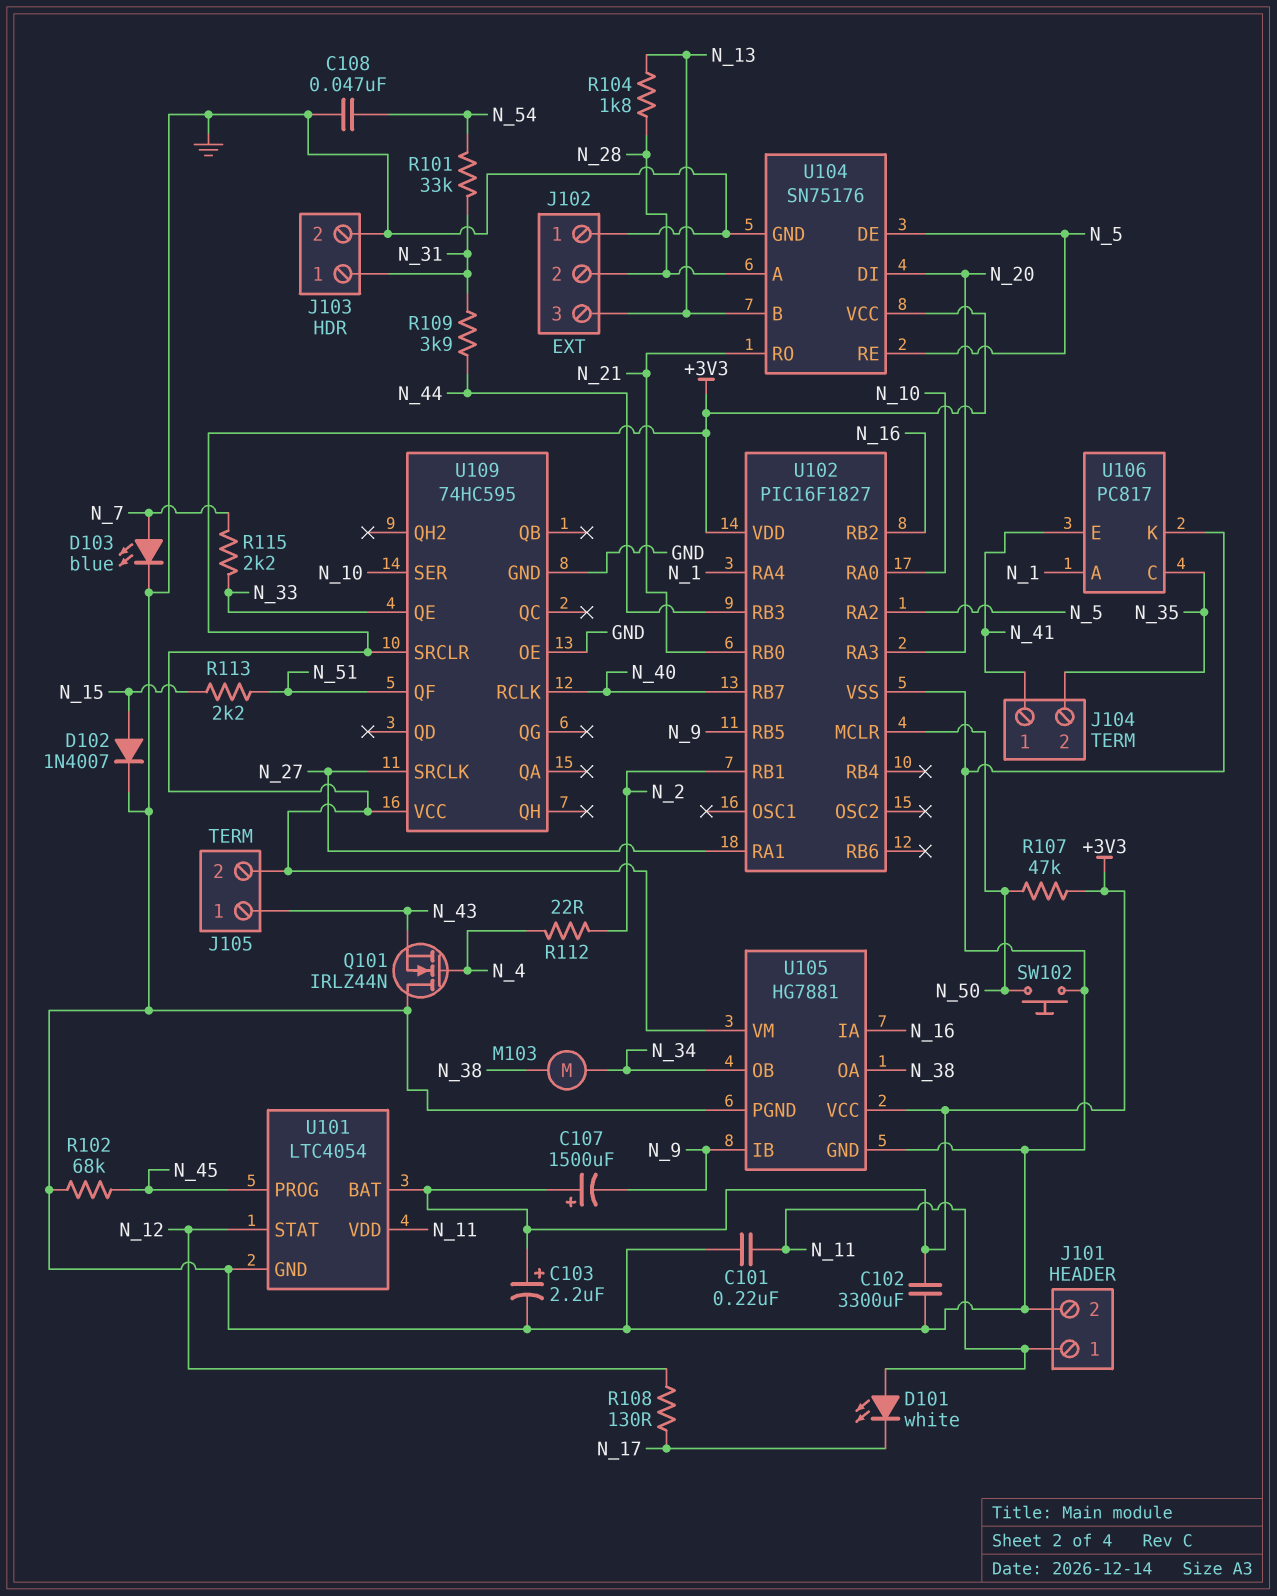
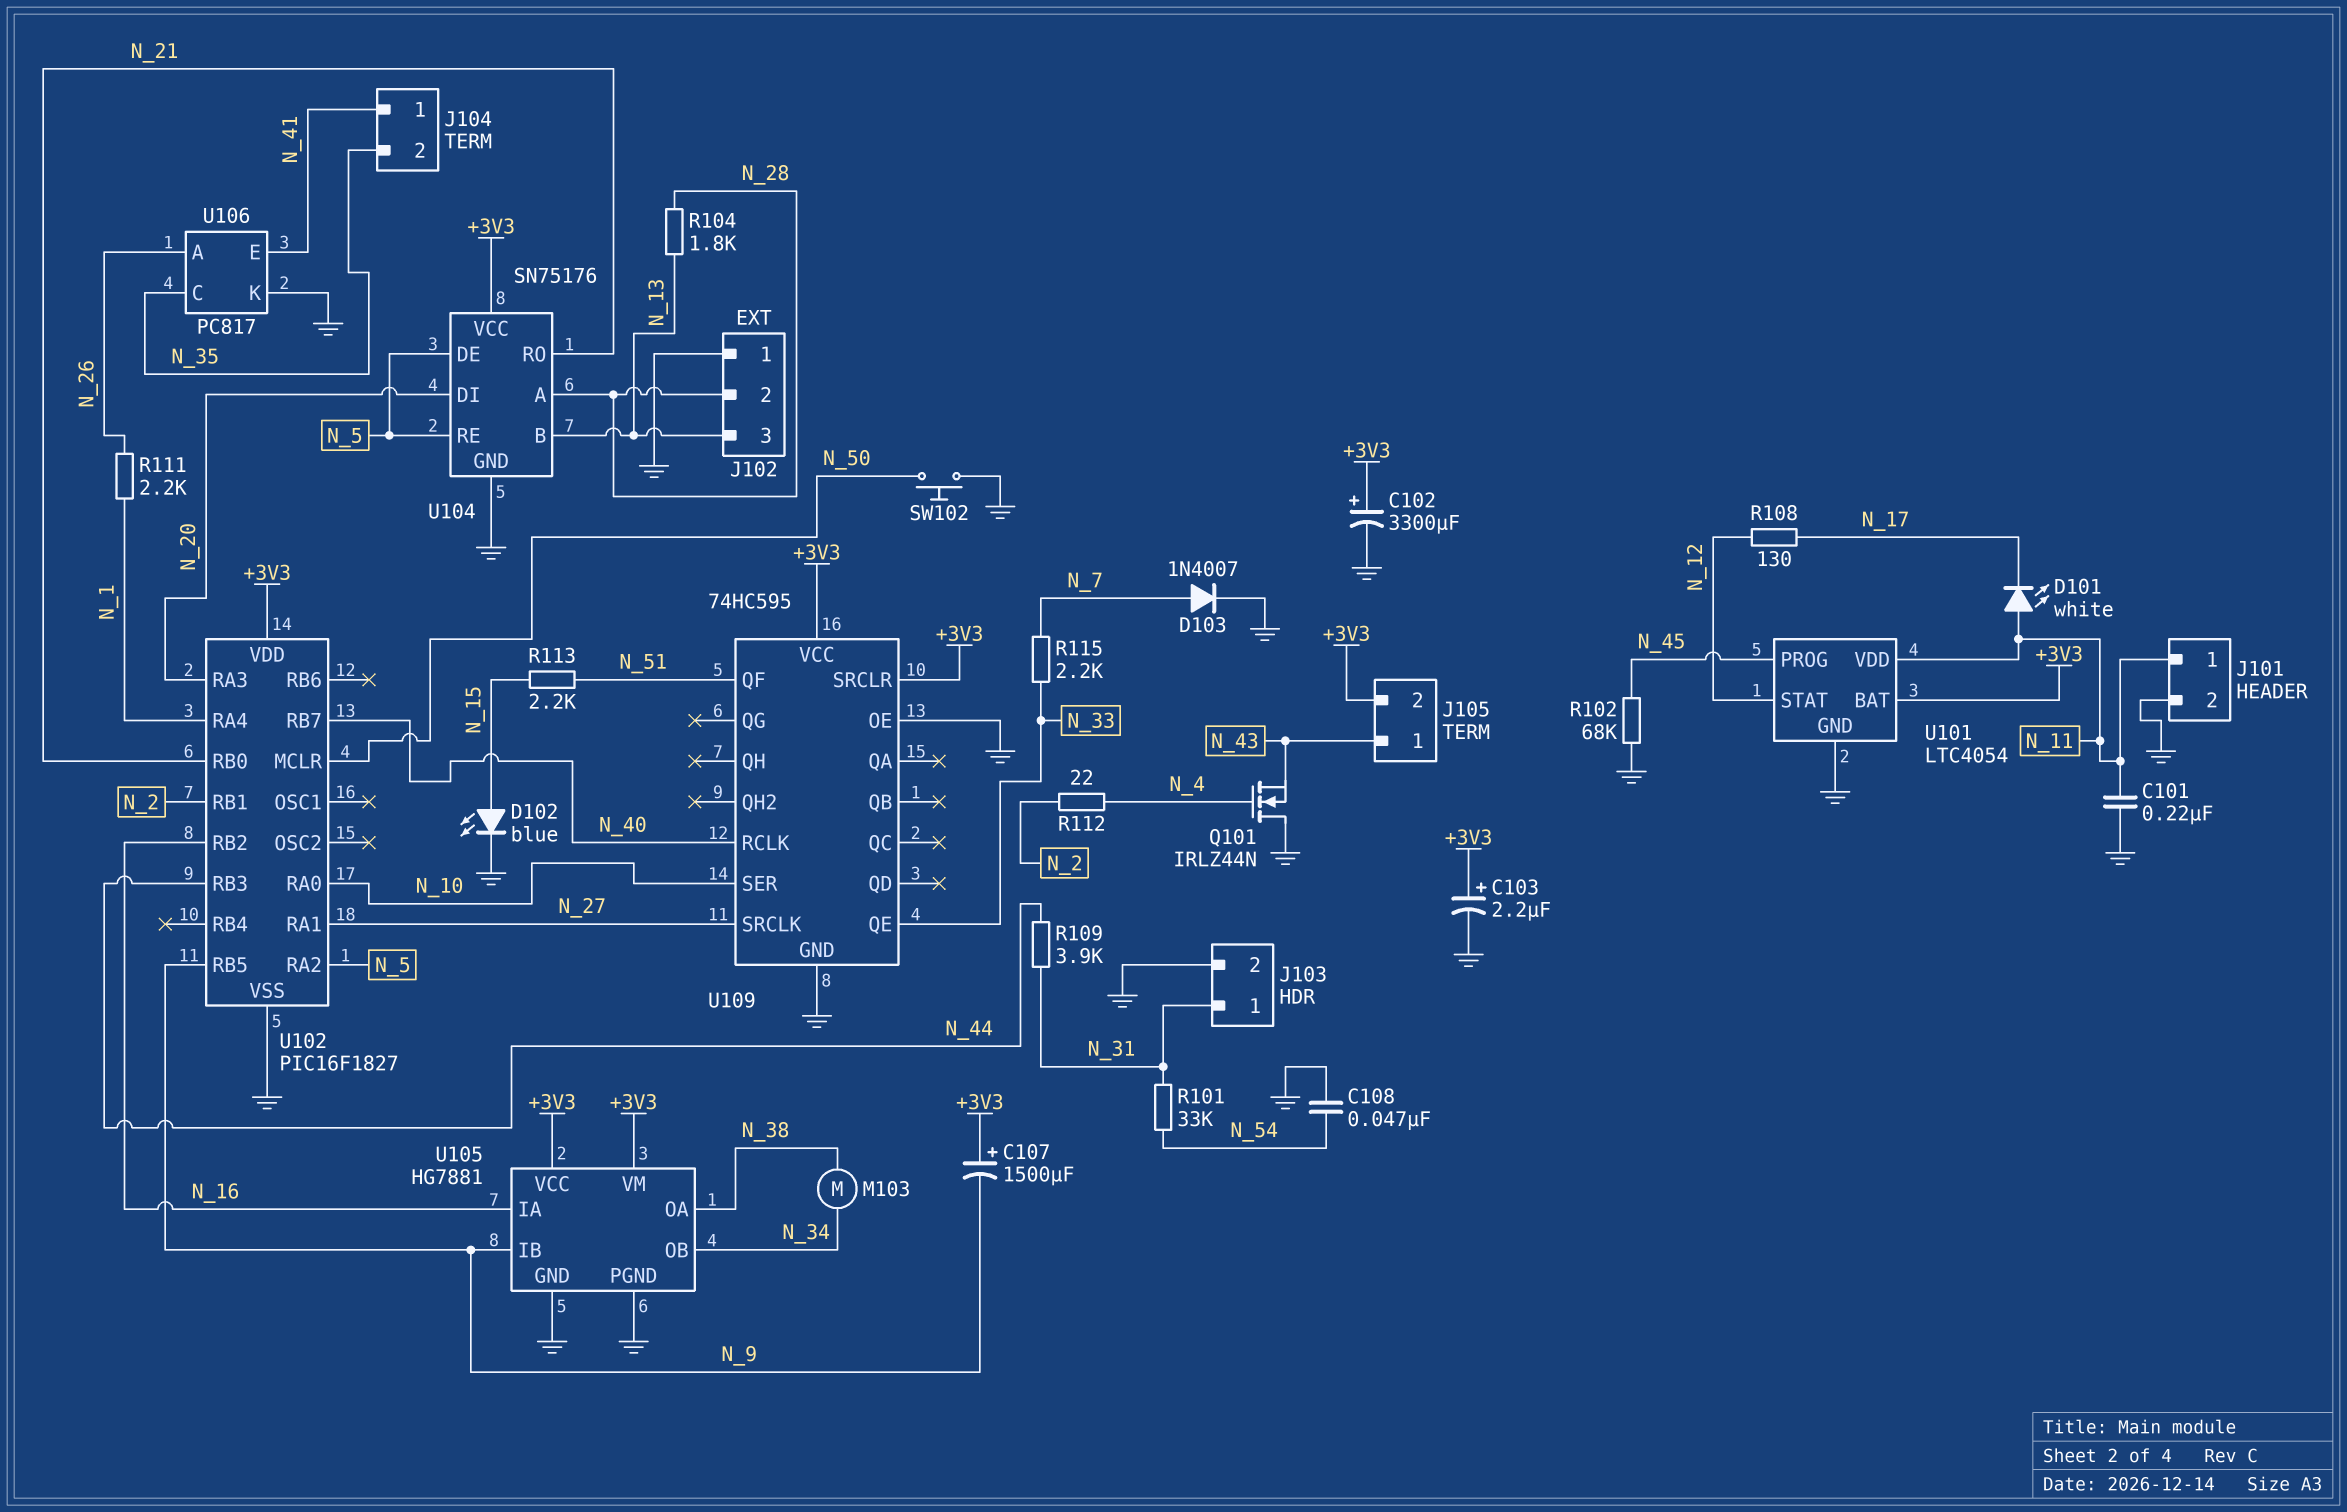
C102: 3300uF (+3V3, GND) -> 3300uF (plus +3V3, minus GND)
D102: diode 1N4007 (A N_15, K GND) -> LED blue (A N_15, K GND)
D103: LED blue (A N_7, K GND) -> diode 1N4007 (A N_7, K GND)
R107: 47k (+3V3, N_50) -> none
R111: none -> 2.2k (N_1, N_26)
U106 pin A: N_1 -> N_26

